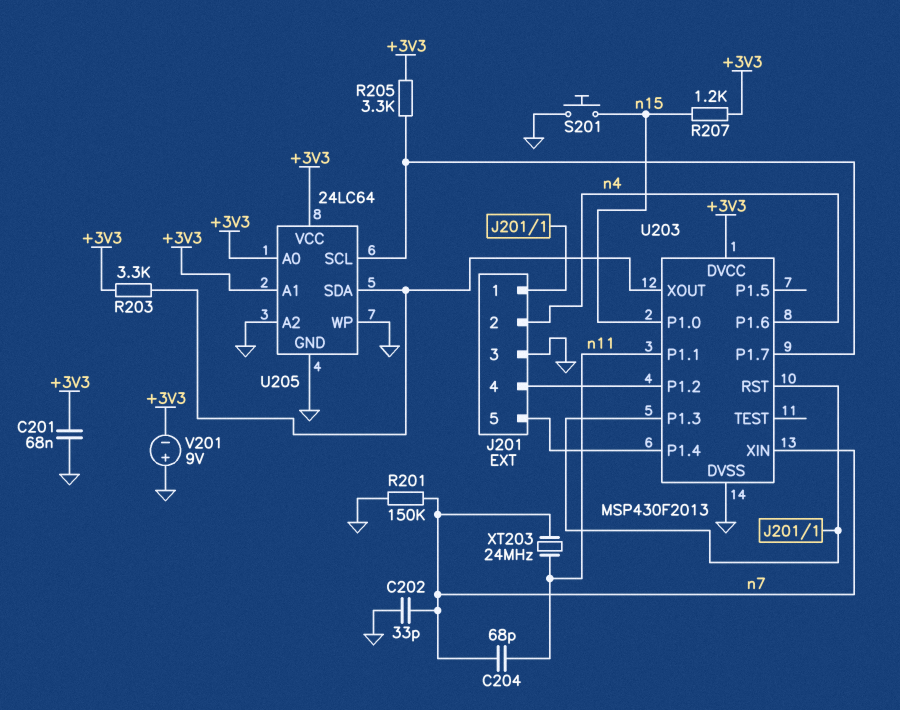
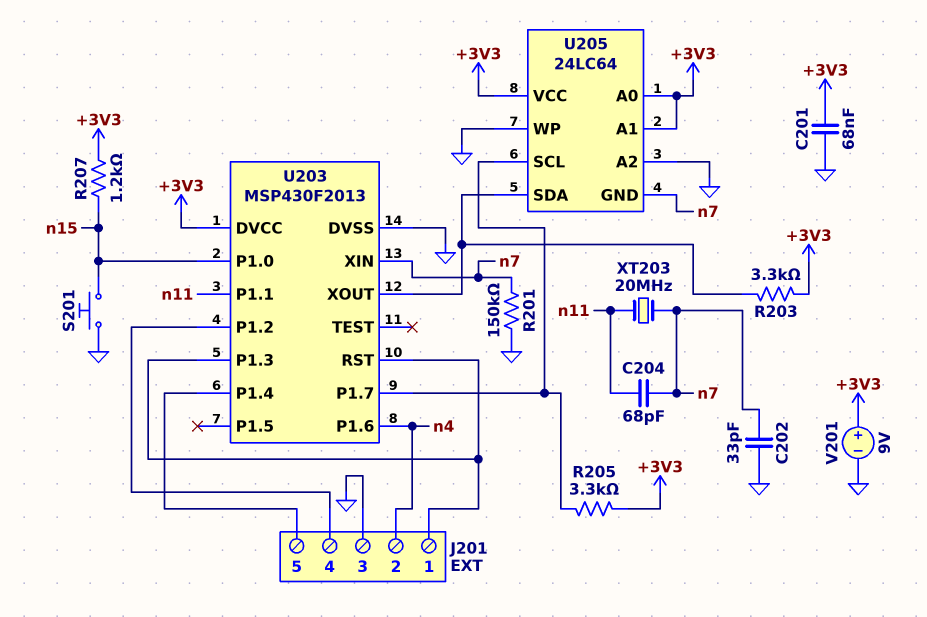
U205 pin GND: GND -> n7
V201: 9V (plus GND, minus +3V3) -> 9V (plus +3V3, minus GND)
XT203: 24MHz (n7, n11) -> 20MHz (n7, n11)

